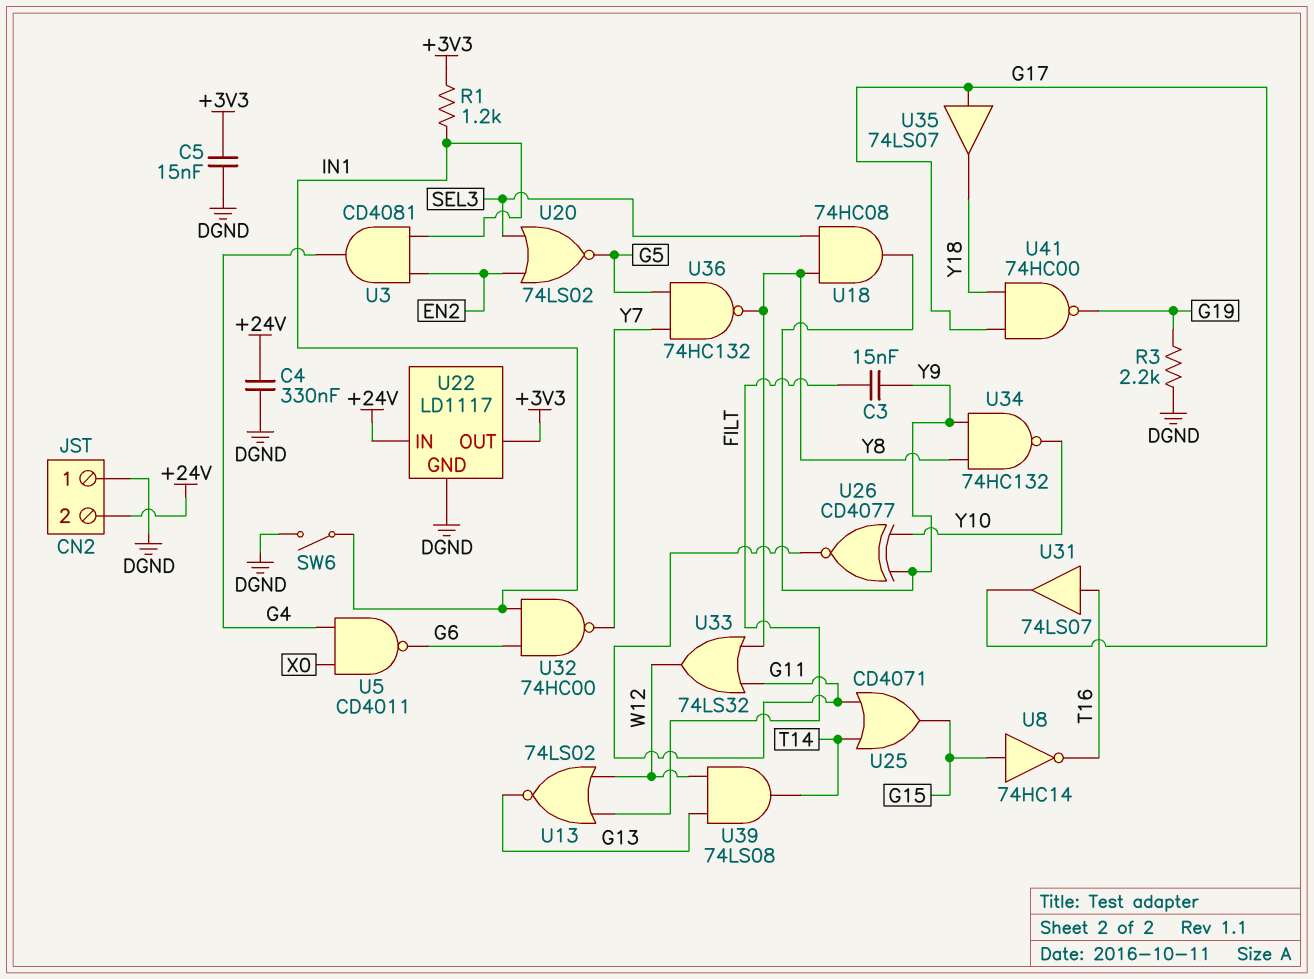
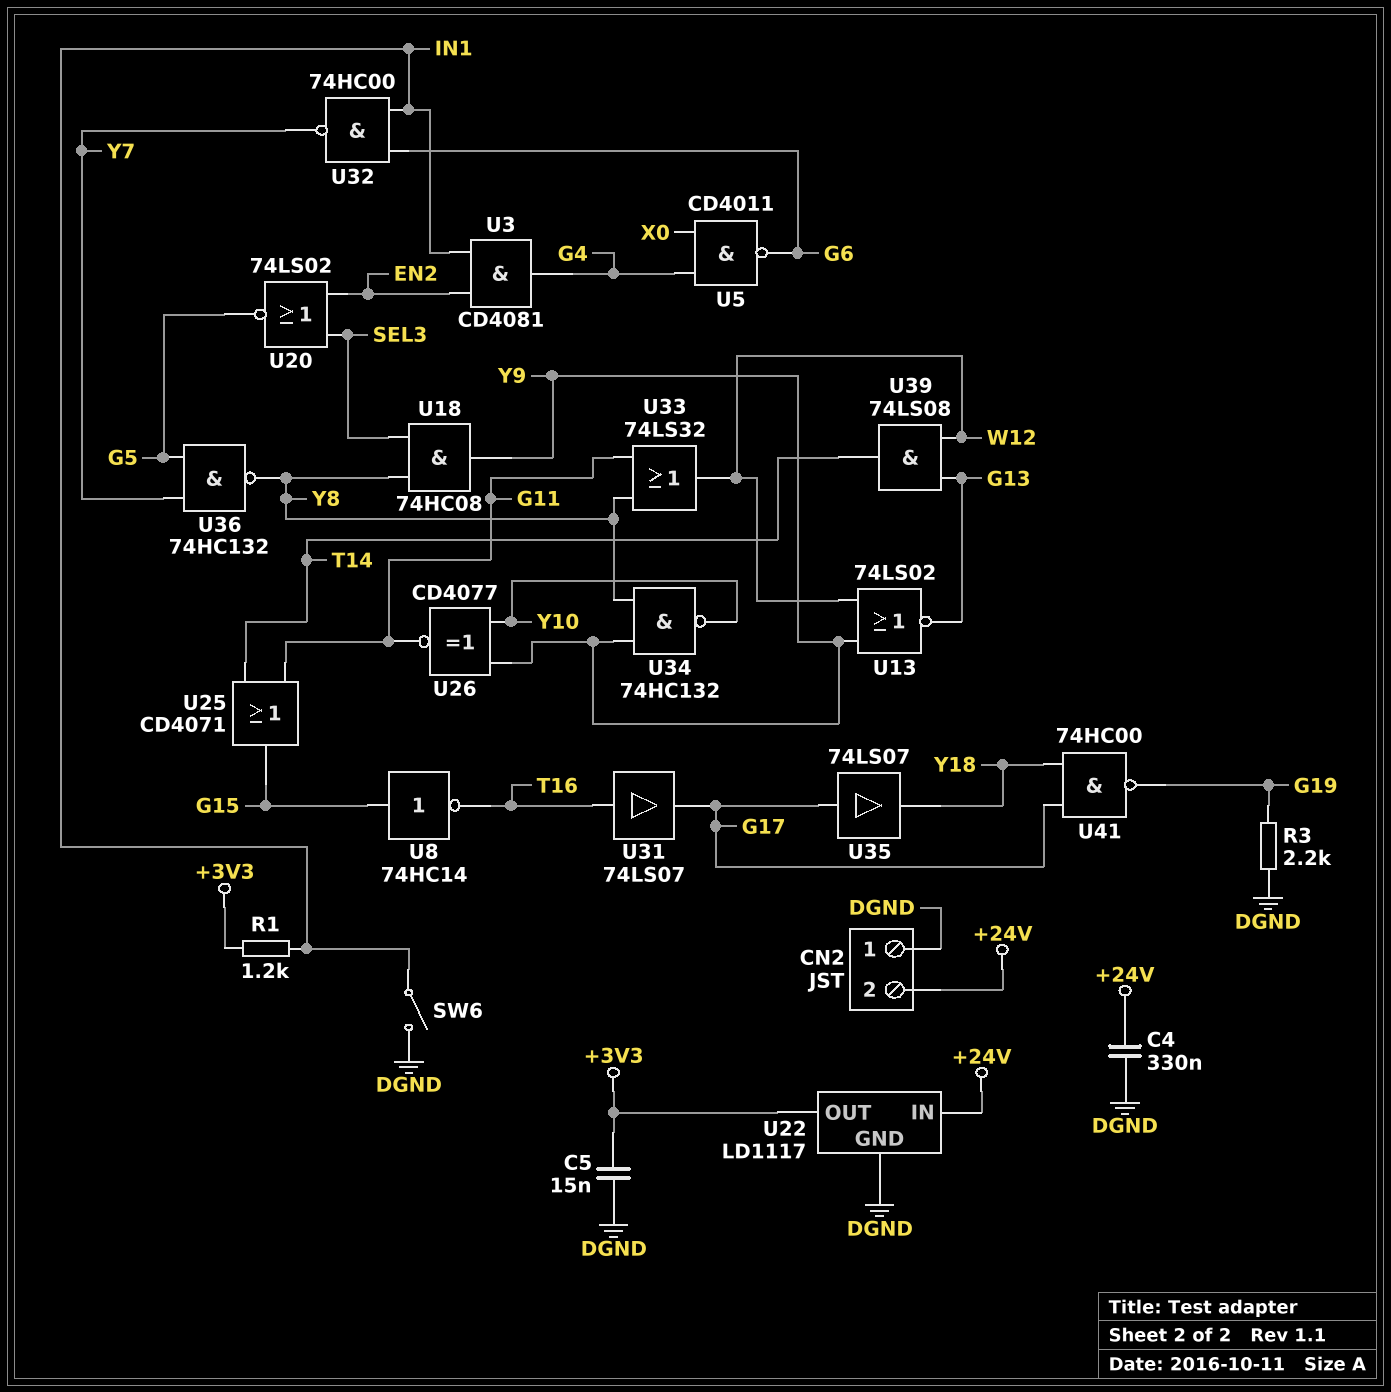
C3: 15nF (FILT, Y9) -> none
U13: NOR 74LS02 (in FILT, in W12, out G13) -> NOR 74LS02 (in W12, in Y9, out G13)

